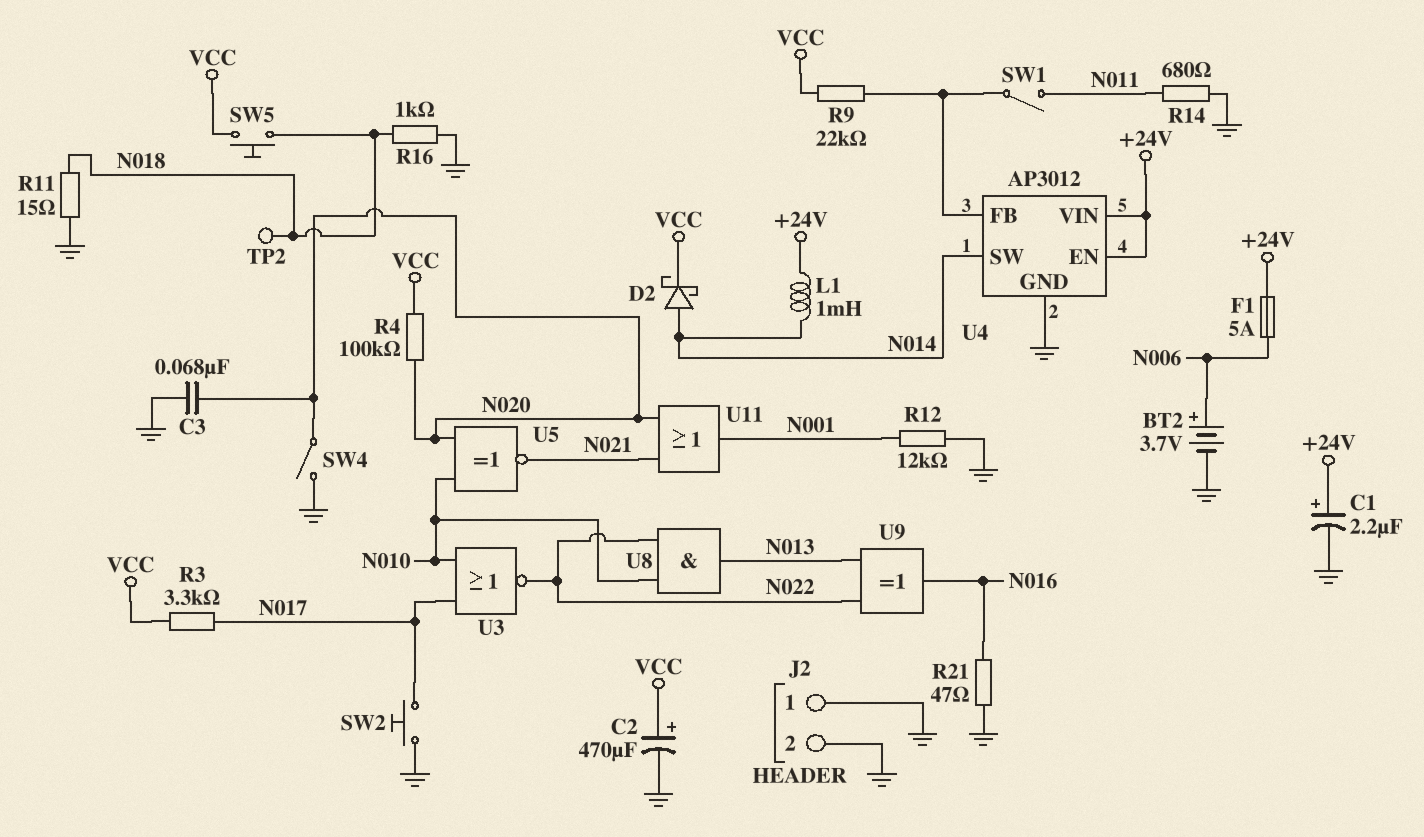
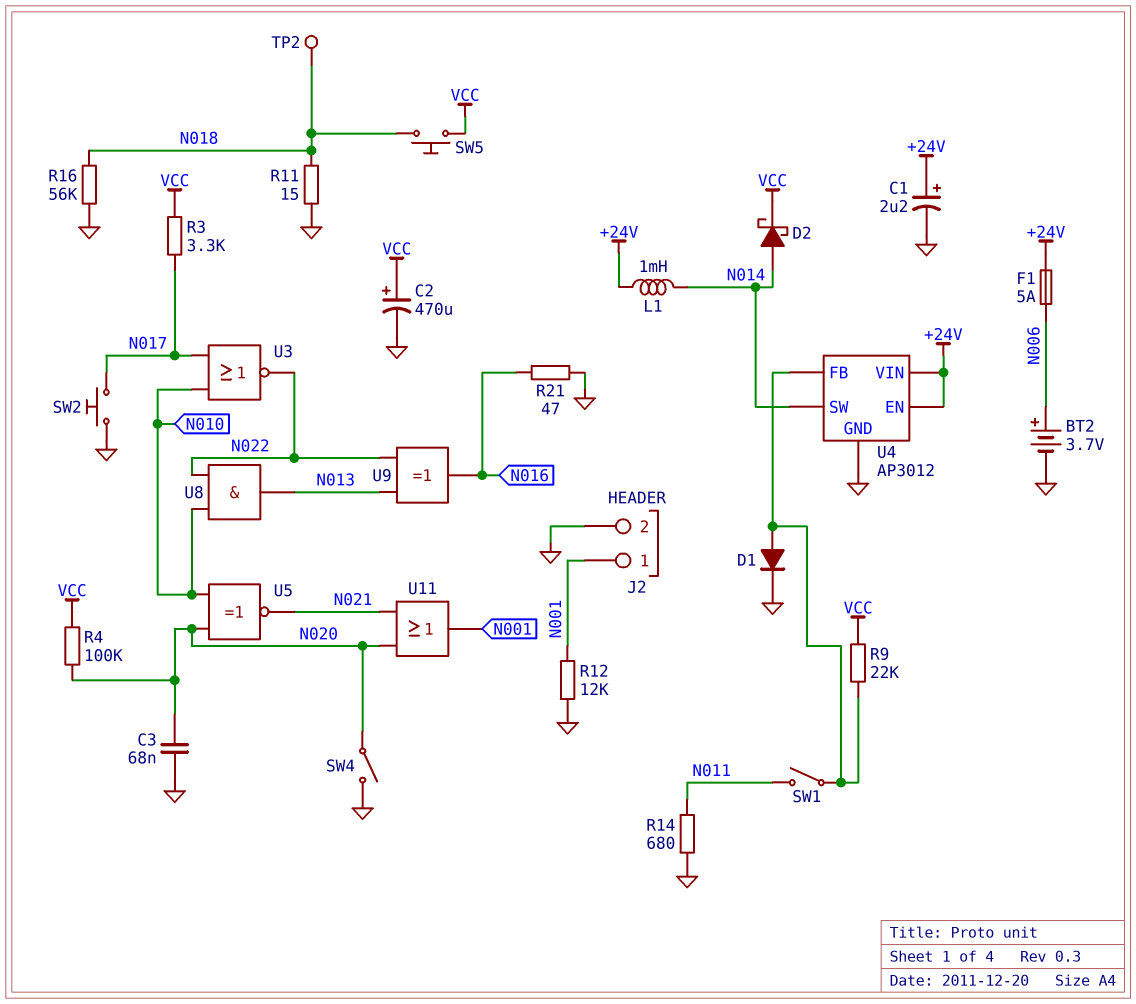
D1: none -> diode (A U4/FB, K GND)
J2 pin 1: GND -> N001
R16: 1k (GND, N018) -> 56k (GND, N018)

